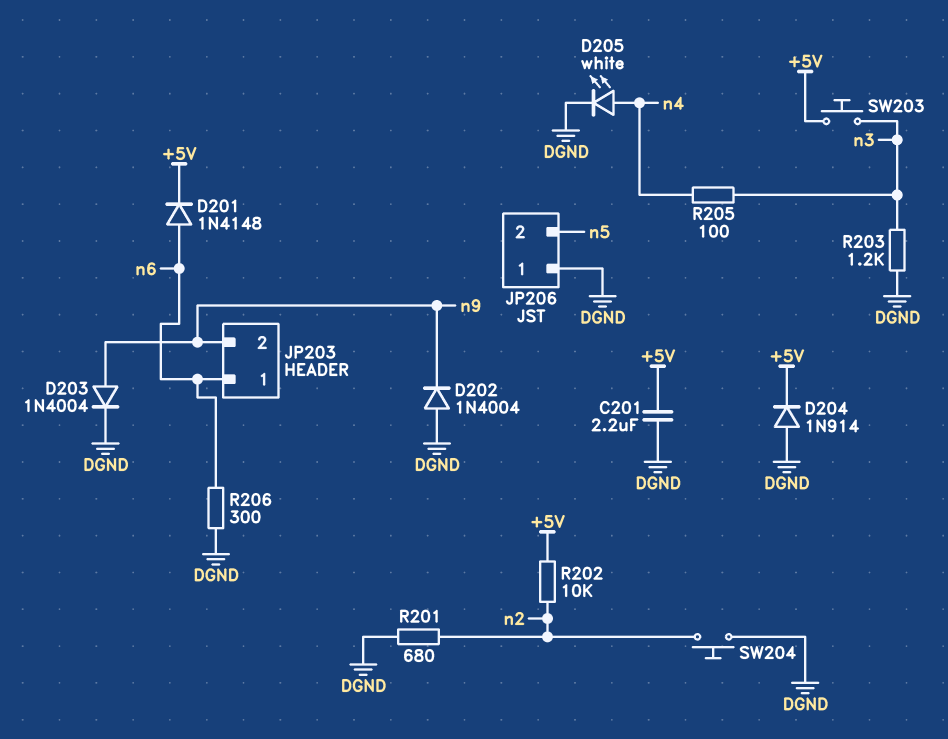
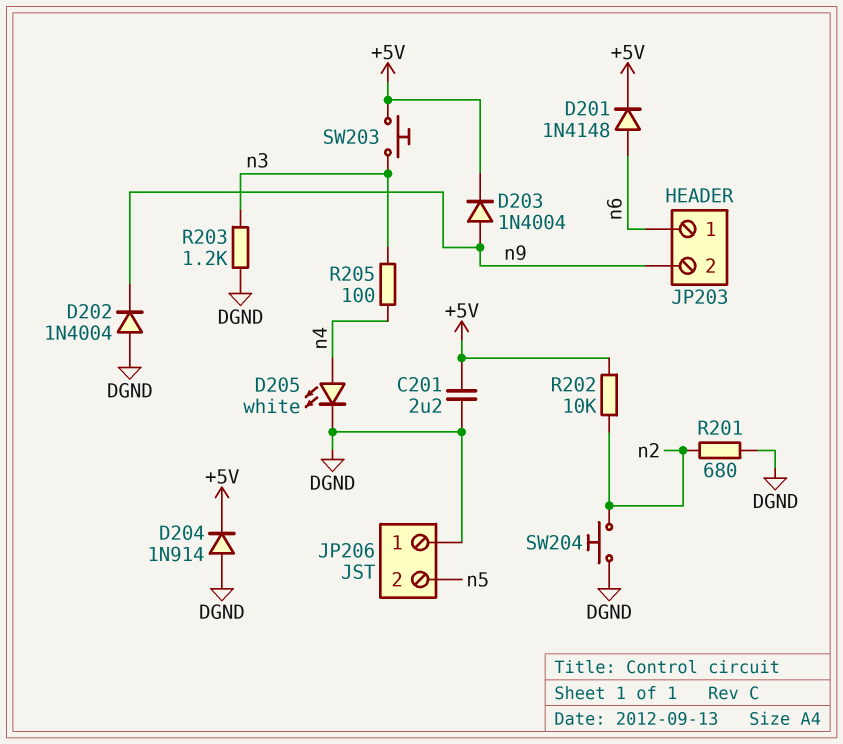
D203: diode 1N4004 (A n9, K DGND) -> diode 1N4004 (A n9, K +5V)
R206: 300 (DGND, n6) -> none

